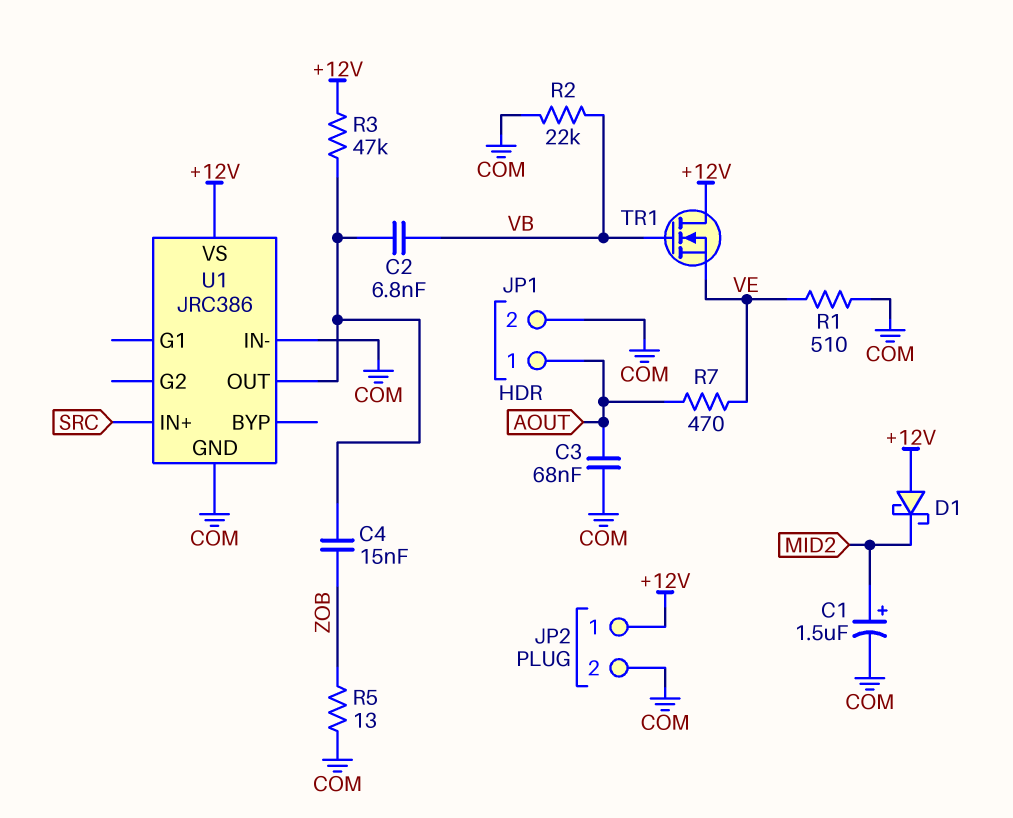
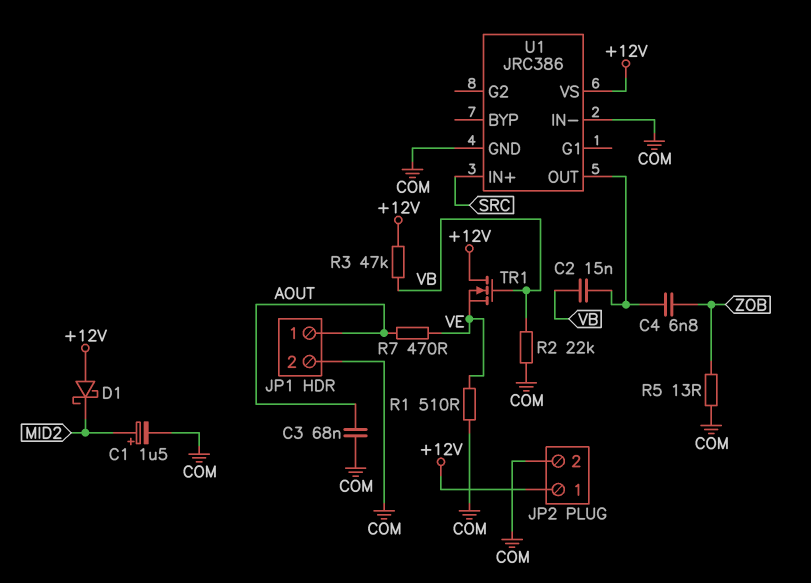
C2: 6.8nF (U1/OUT, VB) -> 15nF (U1/OUT, VB)
C4: 15nF (U1/OUT, ZOB) -> 6.8nF (U1/OUT, ZOB)
R3: 47k (+12V, U1/OUT) -> 47k (+12V, VB)

